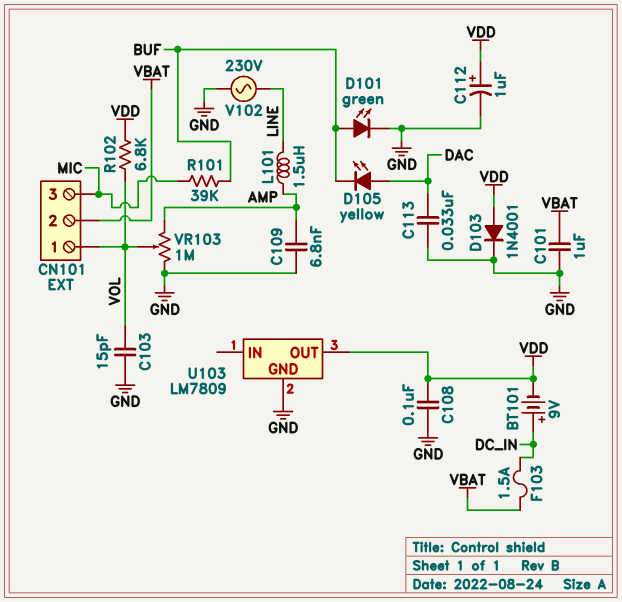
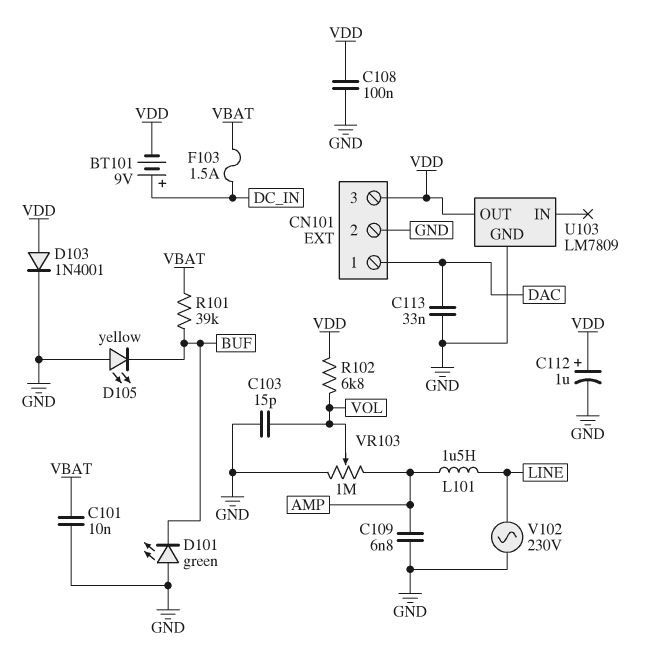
C101: 1uF (GND, VBAT) -> 10nF (GND, VBAT)
CN101 pin 1: VOL -> DAC
CN101 pin 2: VBAT -> GND
CN101 pin 3: MIC -> VDD
D101: LED green (A BUF, K GND) -> LED green (A GND, K BUF)
D105: LED yellow (A DAC, K BUF) -> LED yellow (A GND, K BUF)
R101: 39k (BUF, MIC) -> 39k (BUF, VBAT)

